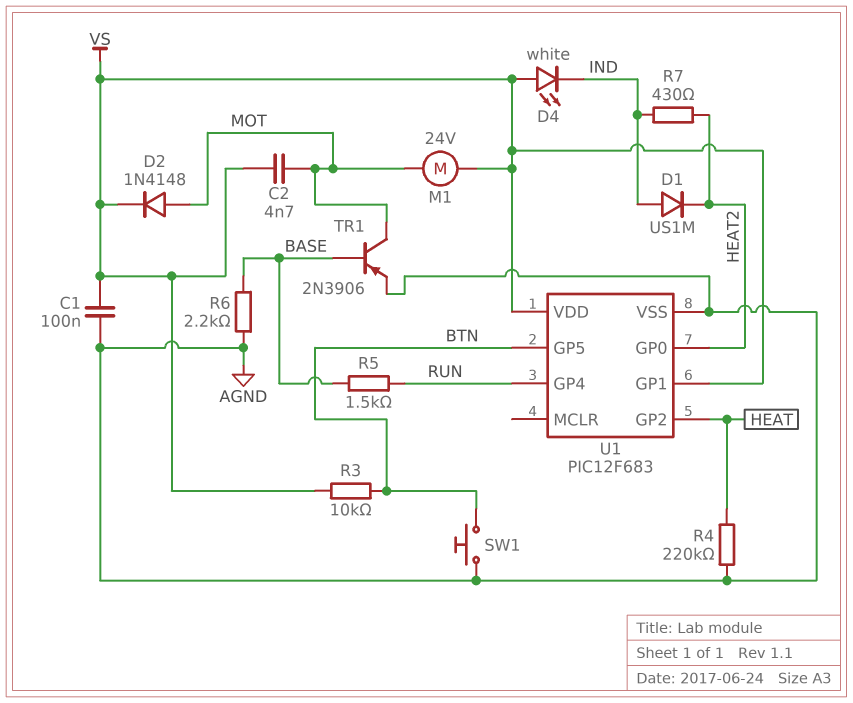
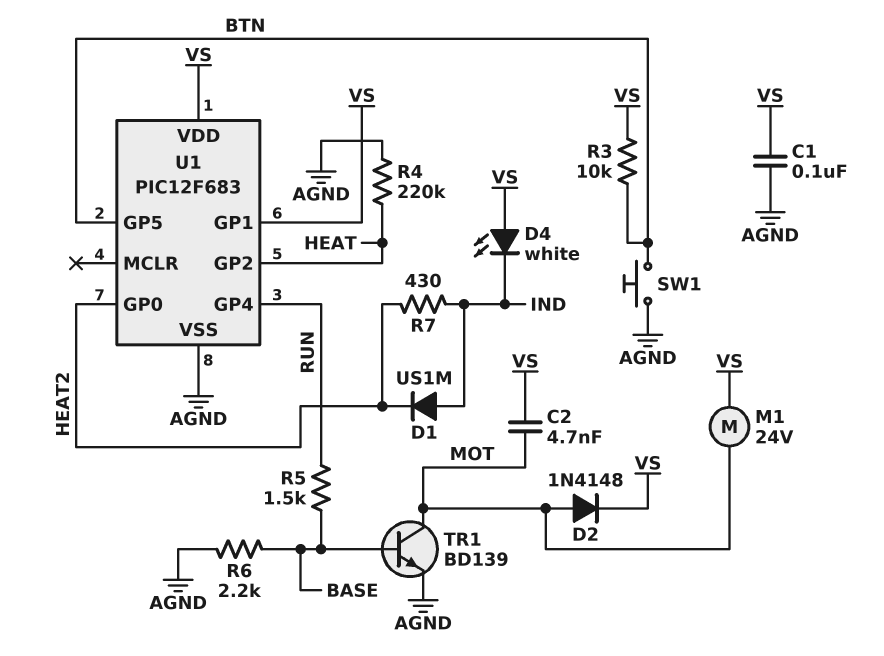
TR1: PNP 2N3906 (B BASE, C MOT, E AGND) -> NPN BD139 (B BASE, C MOT, E AGND)

